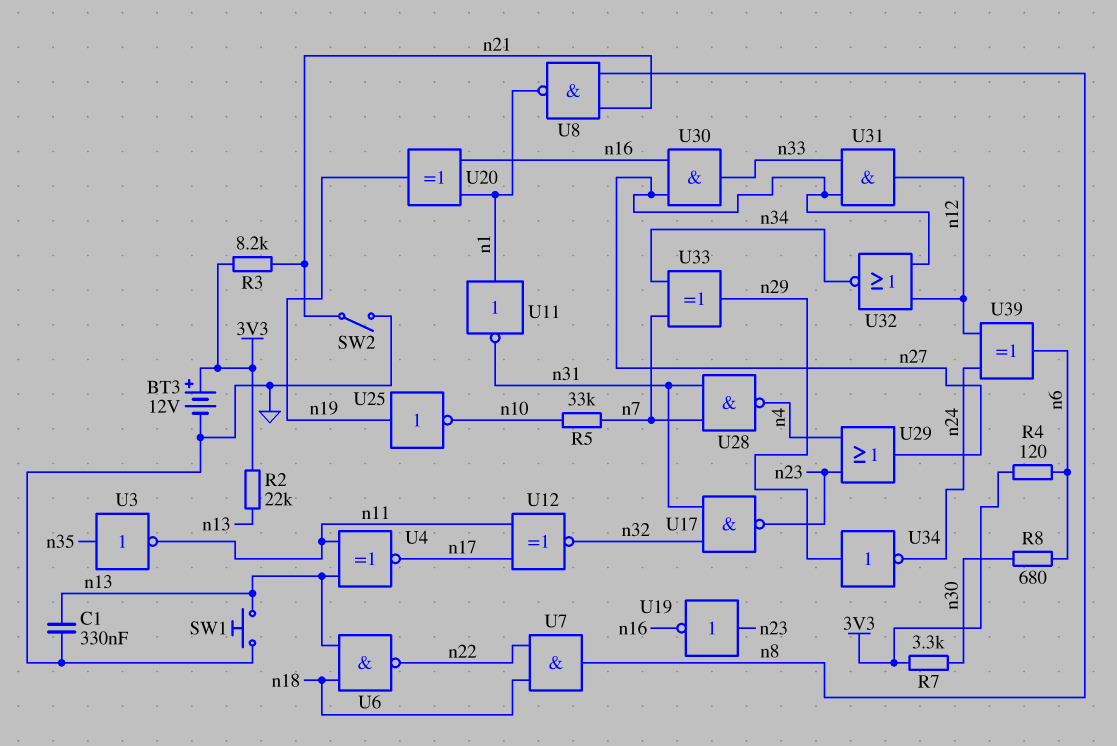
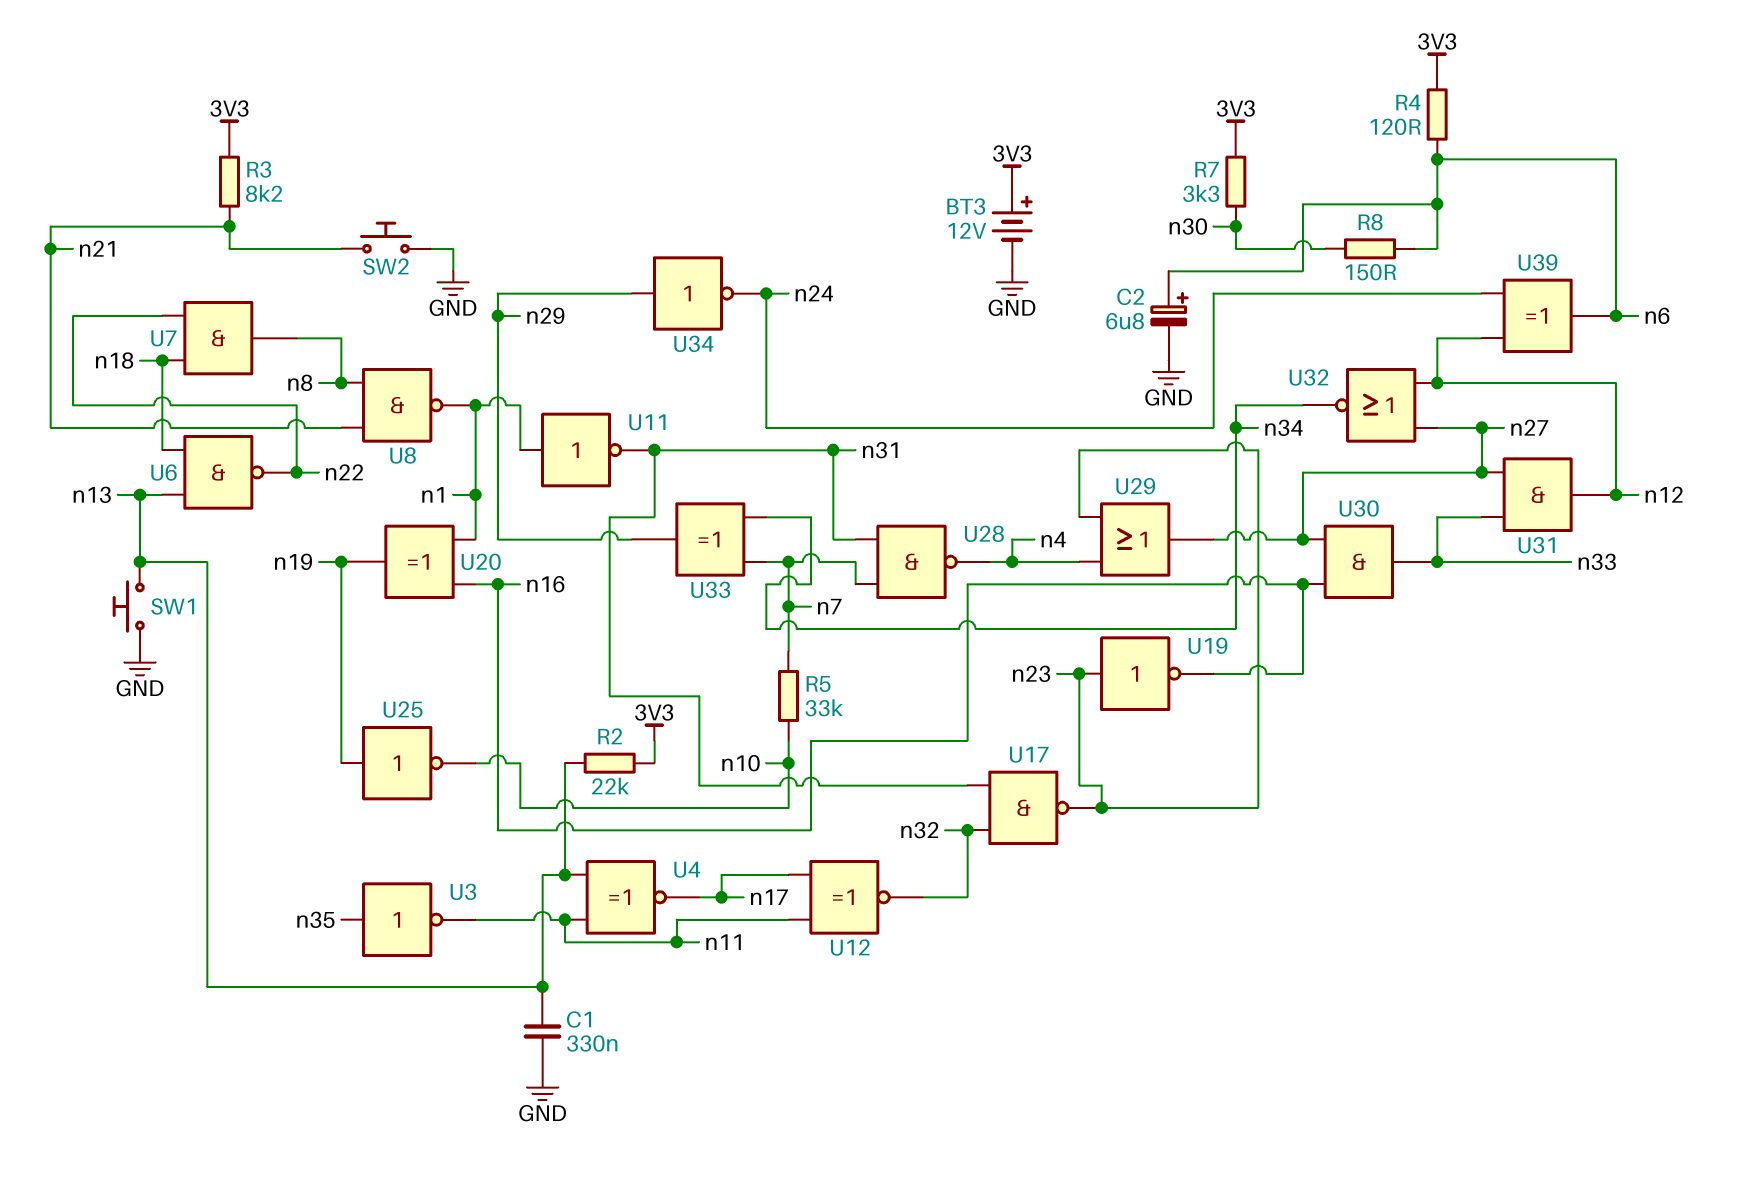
C2: none -> 6.8uF (plus n6, minus GND)
R8: 680 (n6, n30) -> 150 (n6, n30)
SW2: switch (GND, n21) -> button (GND, n21)

